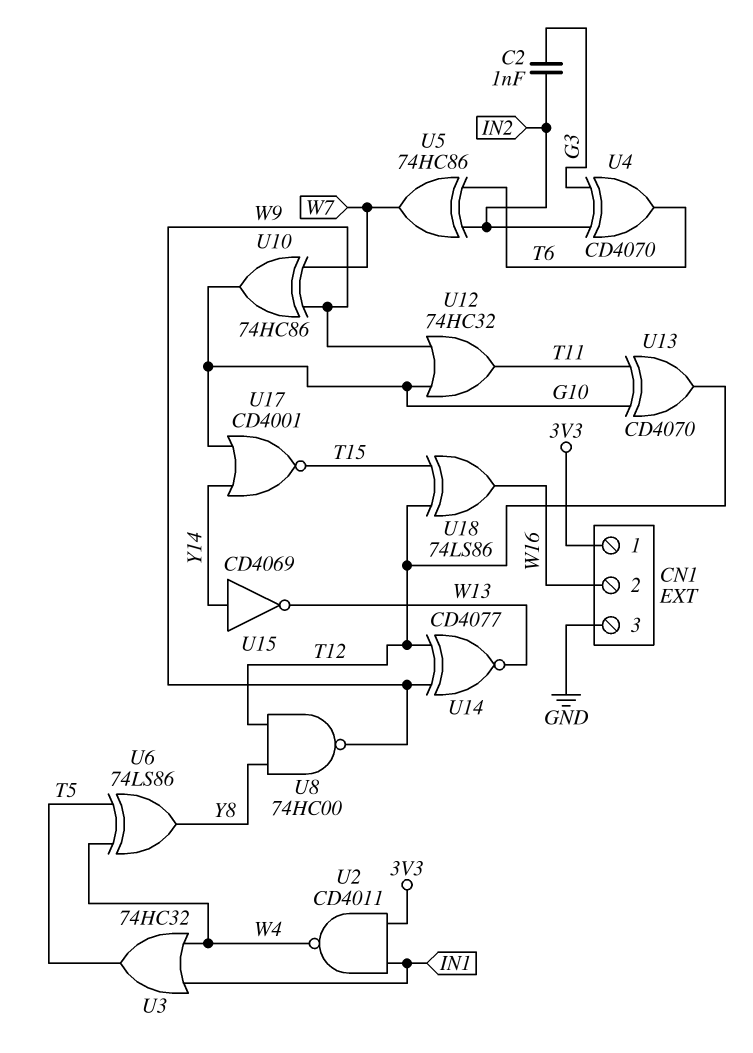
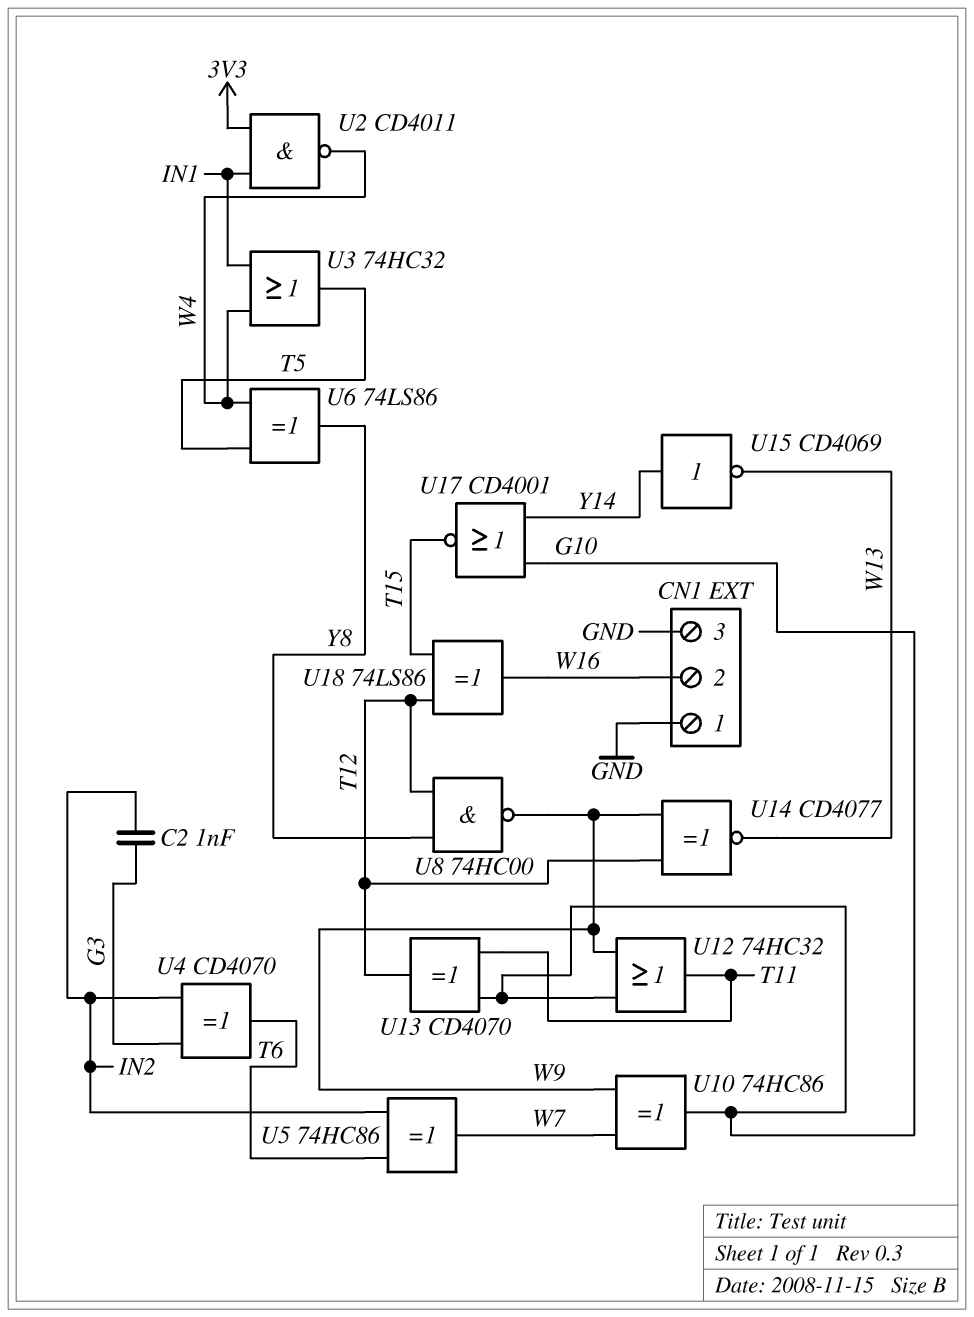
CN1 pin 1: 3V3 -> GND

